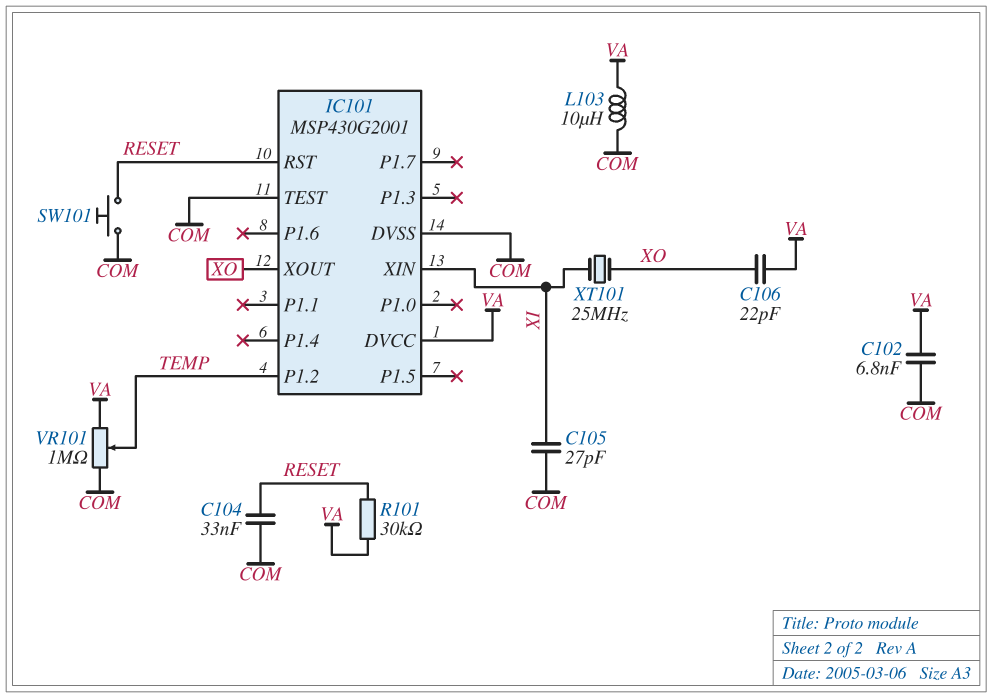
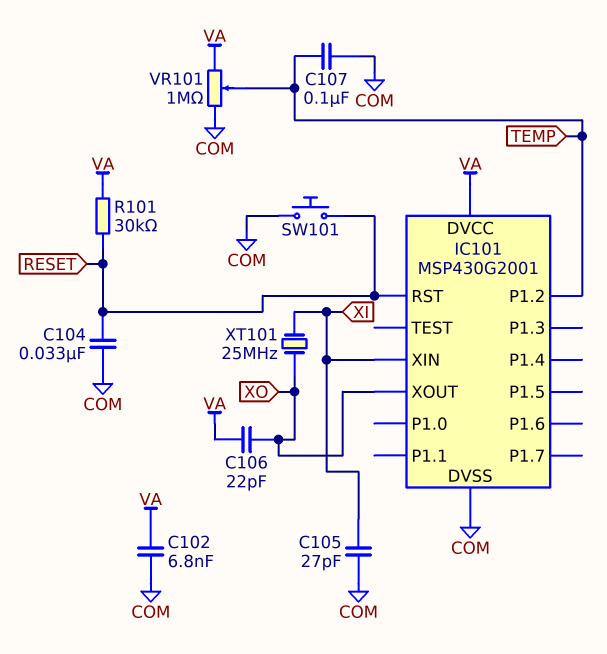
C107: none -> 100nF (COM, TEMP)
IC101 pin TEST: COM -> none
L103: 10uH (COM, VA) -> none

